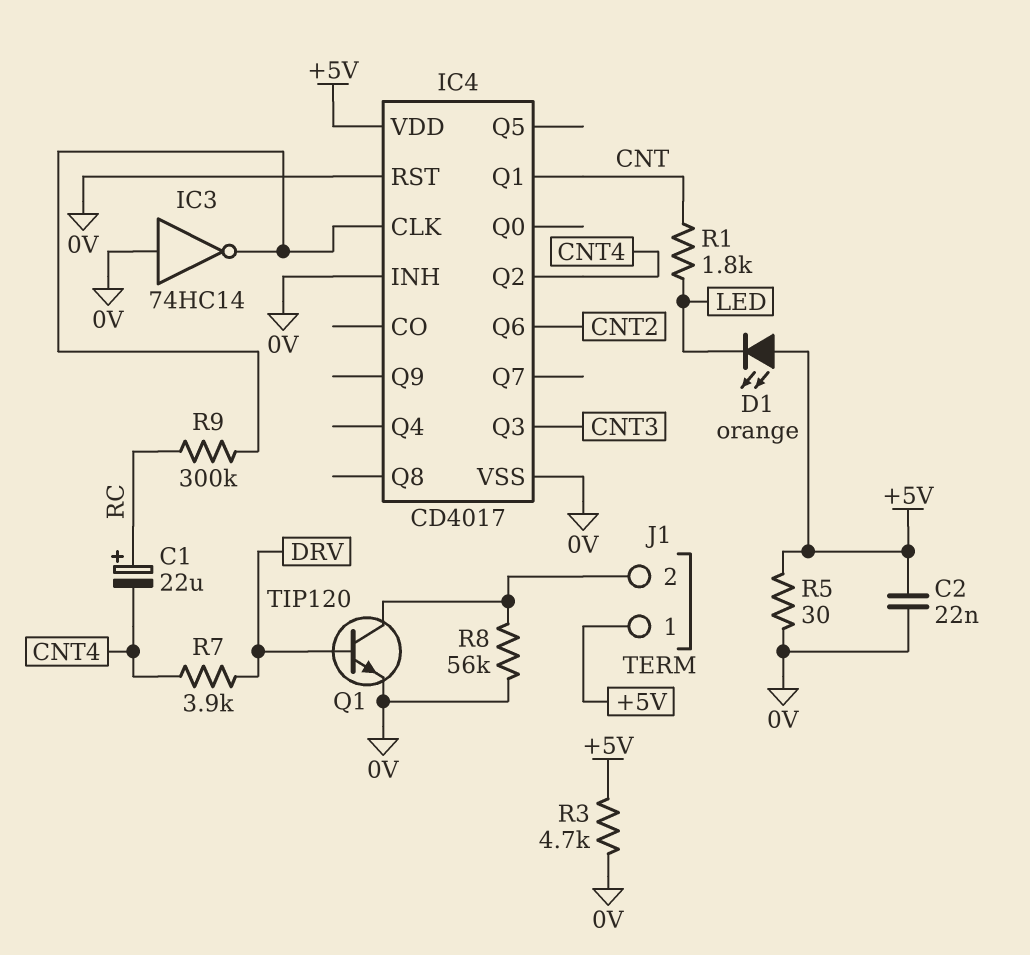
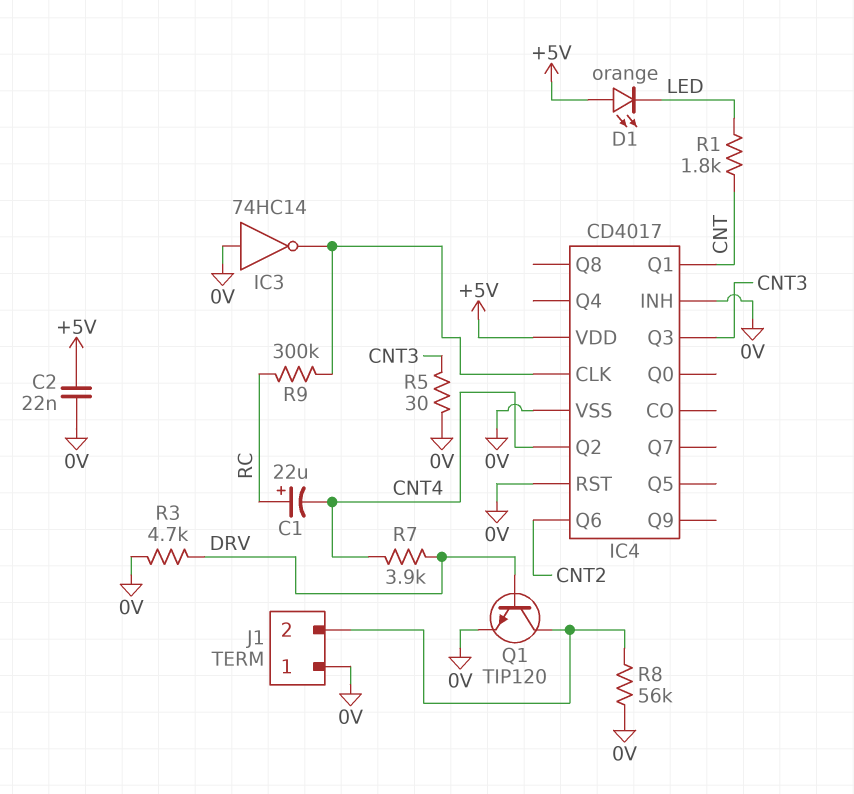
J1 pin 1: +5V -> 0V
R3: 4.7k (+5V, 0V) -> 4.7k (0V, DRV)
R5: 30 (+5V, 0V) -> 30 (0V, CNT3)

